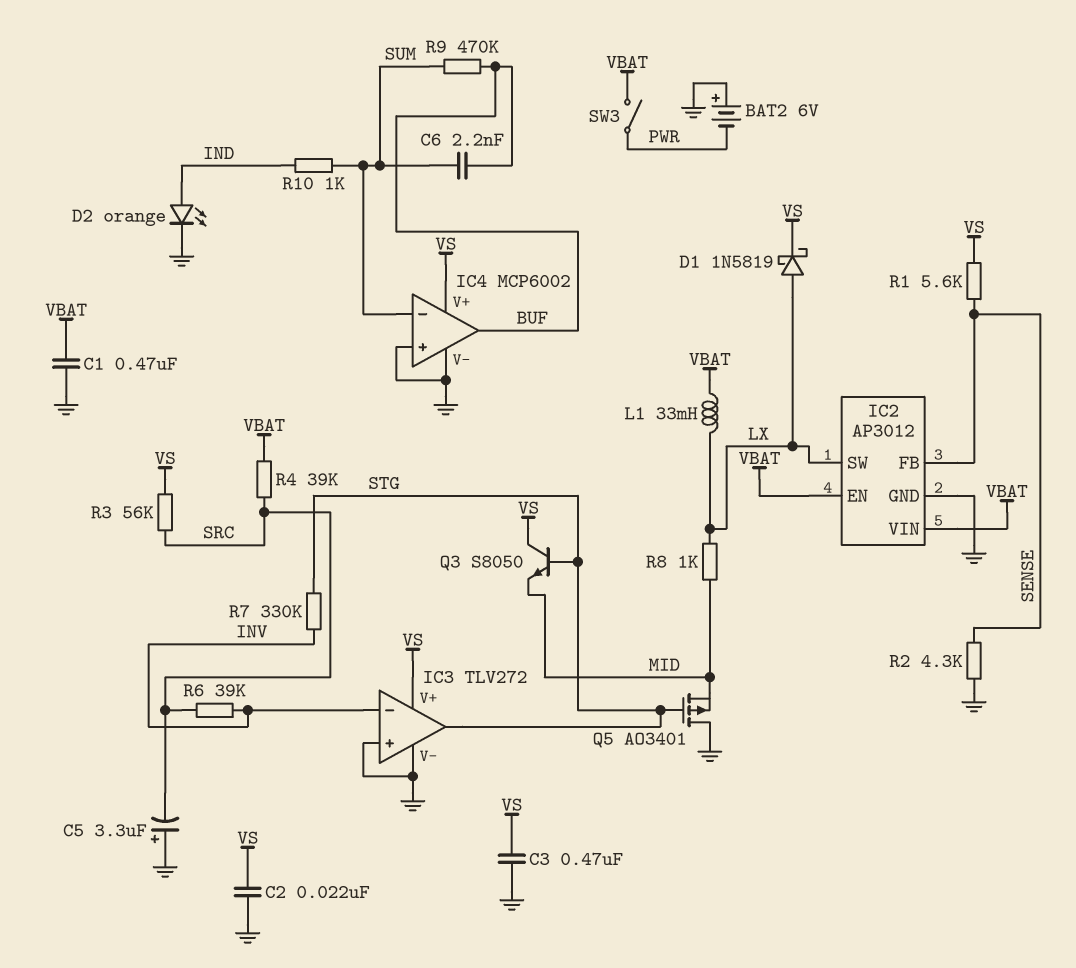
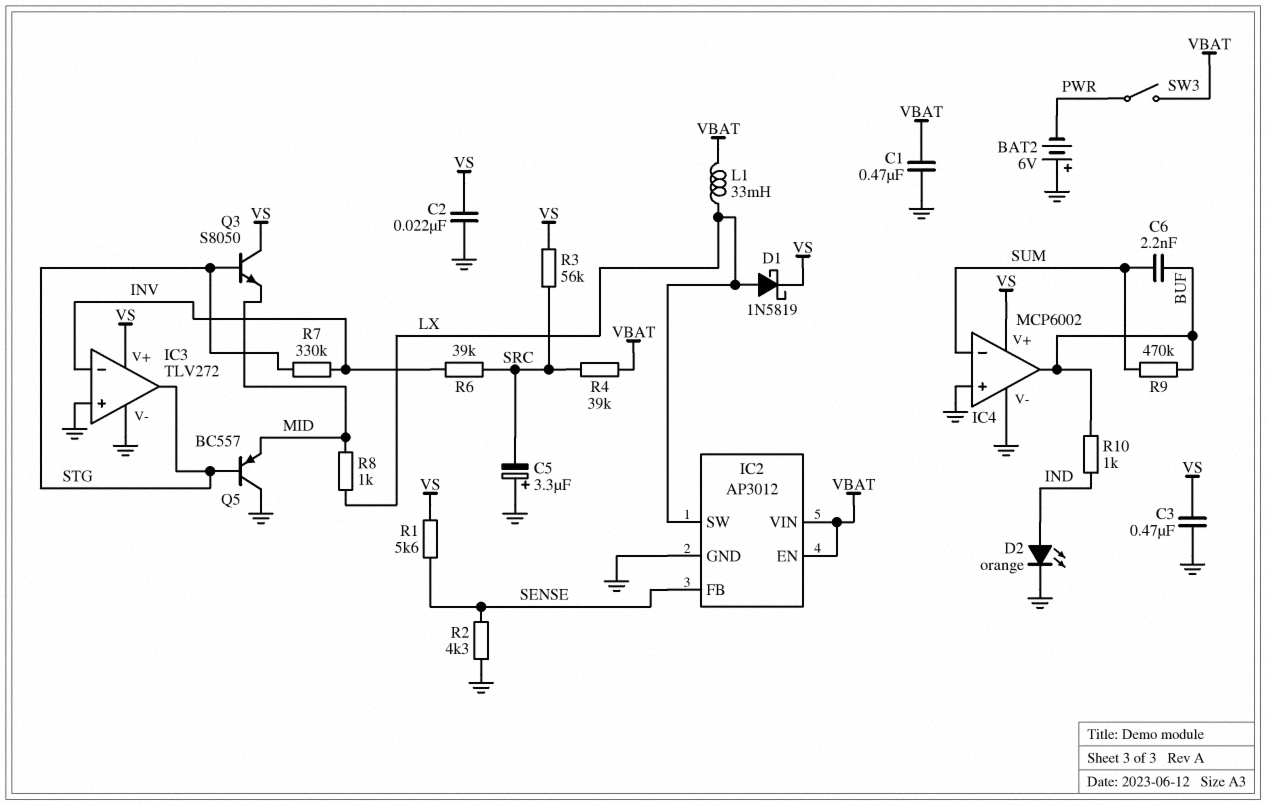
Q5: PMOS AO3401 (G STG, D GND, S MID) -> PNP BC557 (B STG, C GND, E MID)
R10: 1k (IND, SUM) -> 1k (BUF, IND)

